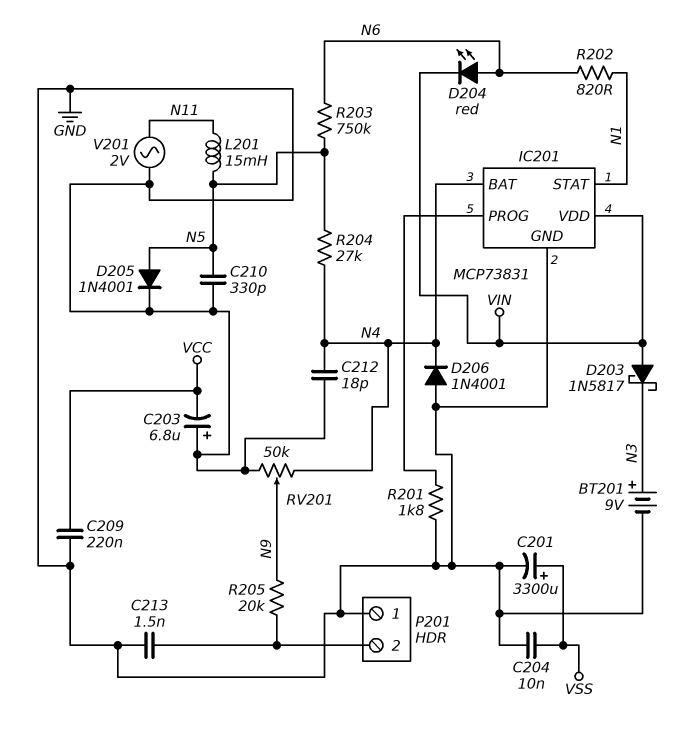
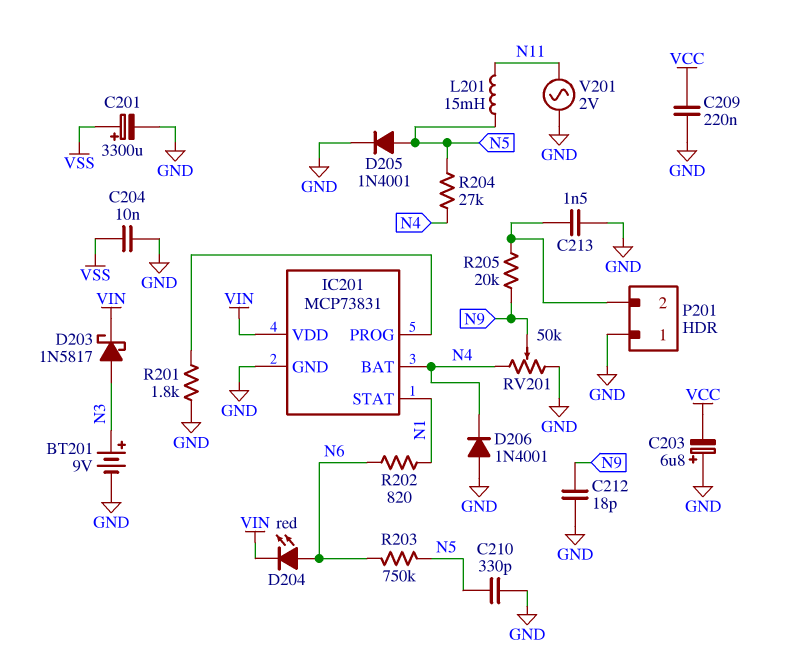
C212: 18pF (GND, N4) -> 18pF (GND, N9)
D203: schottky 1N5817 (A VIN, K N3) -> schottky 1N5817 (A N3, K VIN)

